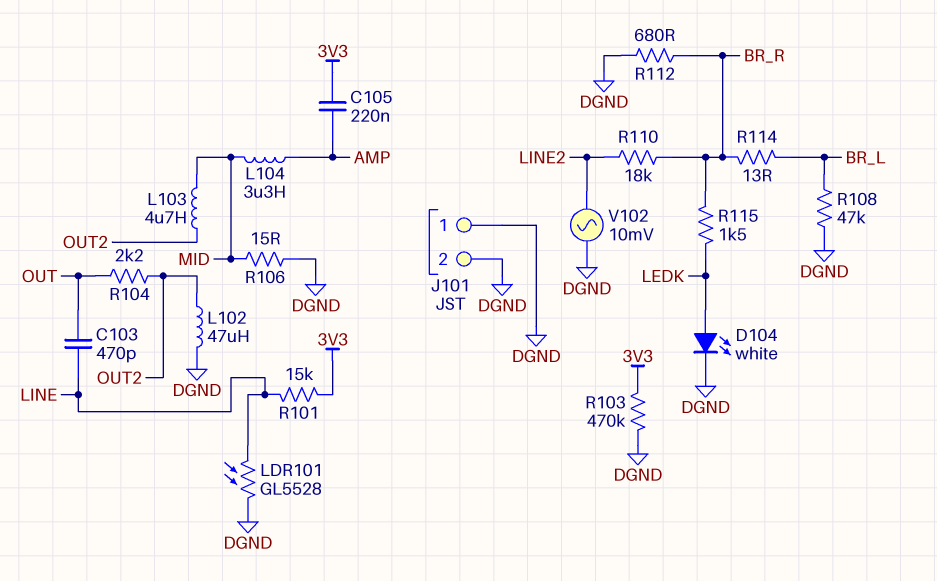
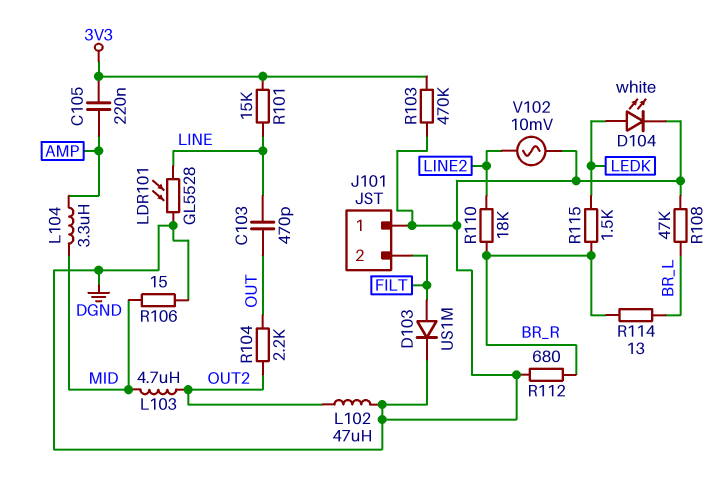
D103: none -> diode US1M (A FILT, K DGND)
J101 pin 2: DGND -> FILT

